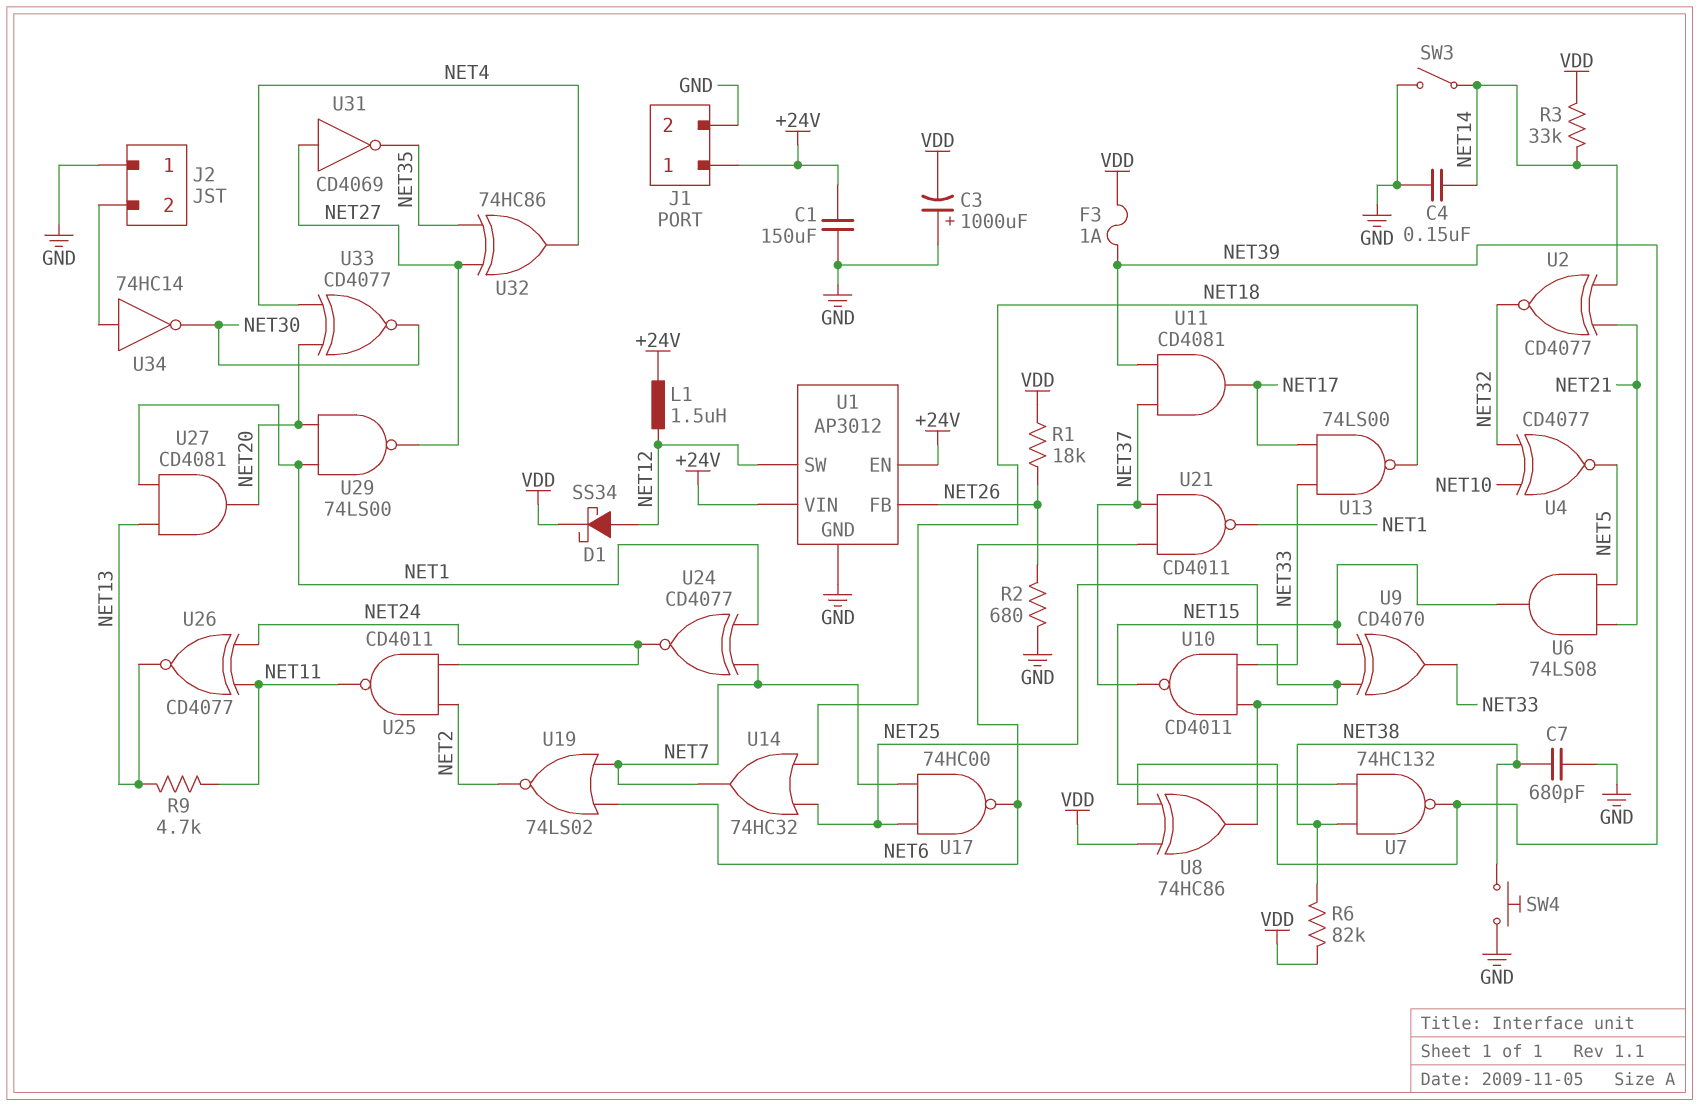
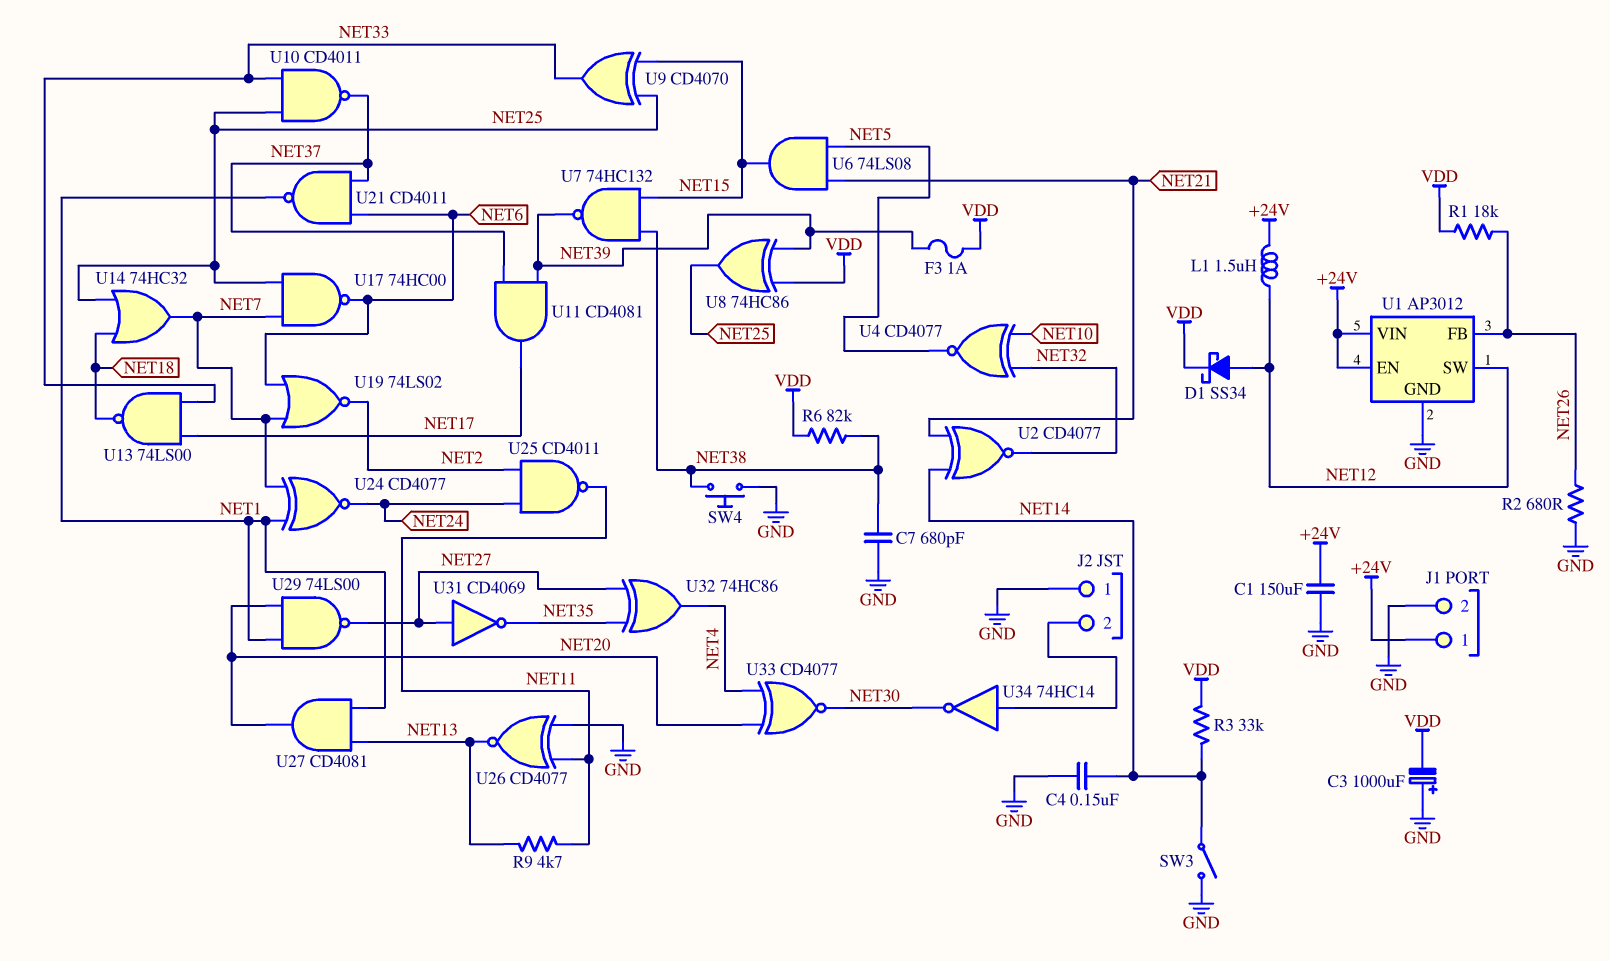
U26: XNOR CD4077 (in NET11, in NET24, out NET13) -> XNOR CD4077 (in GND, in NET11, out NET13)

